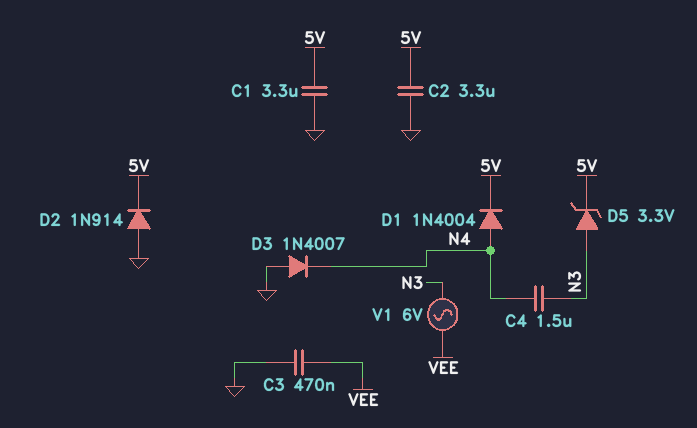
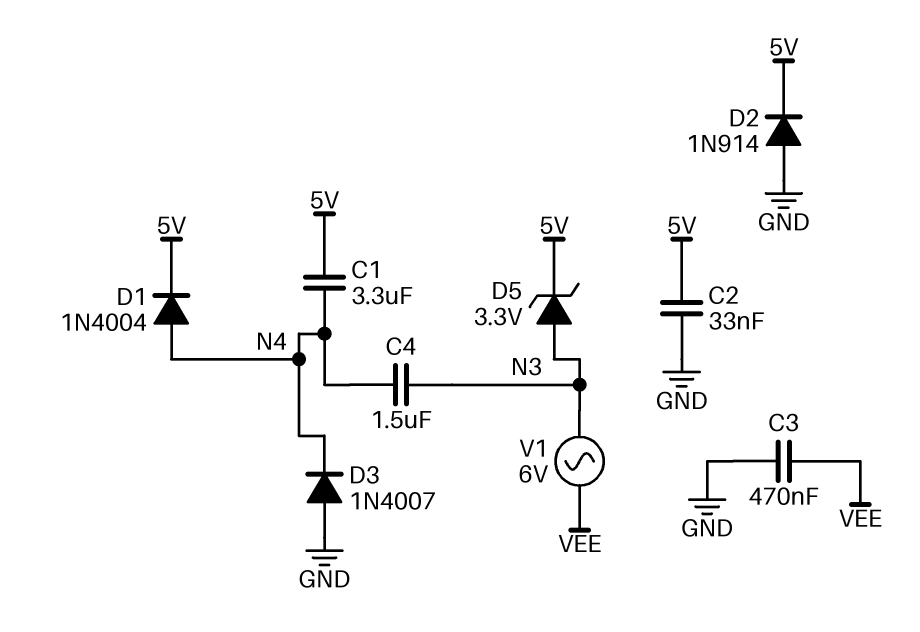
C1: 3.3uF (5V, GND) -> 3.3uF (5V, N4)
C2: 3.3uF (5V, GND) -> 33nF (5V, GND)

